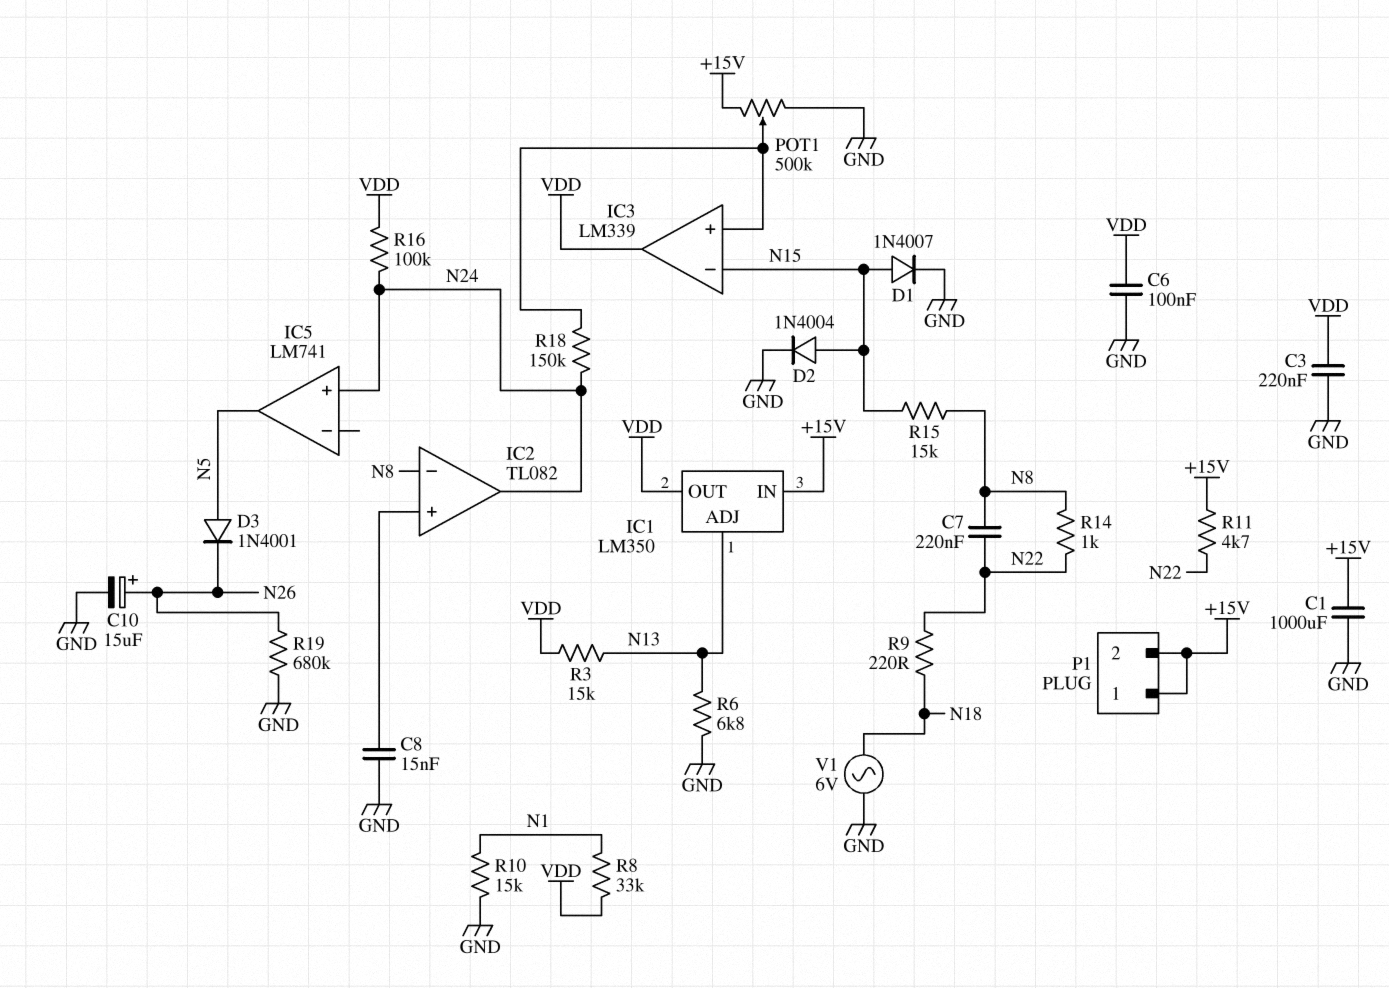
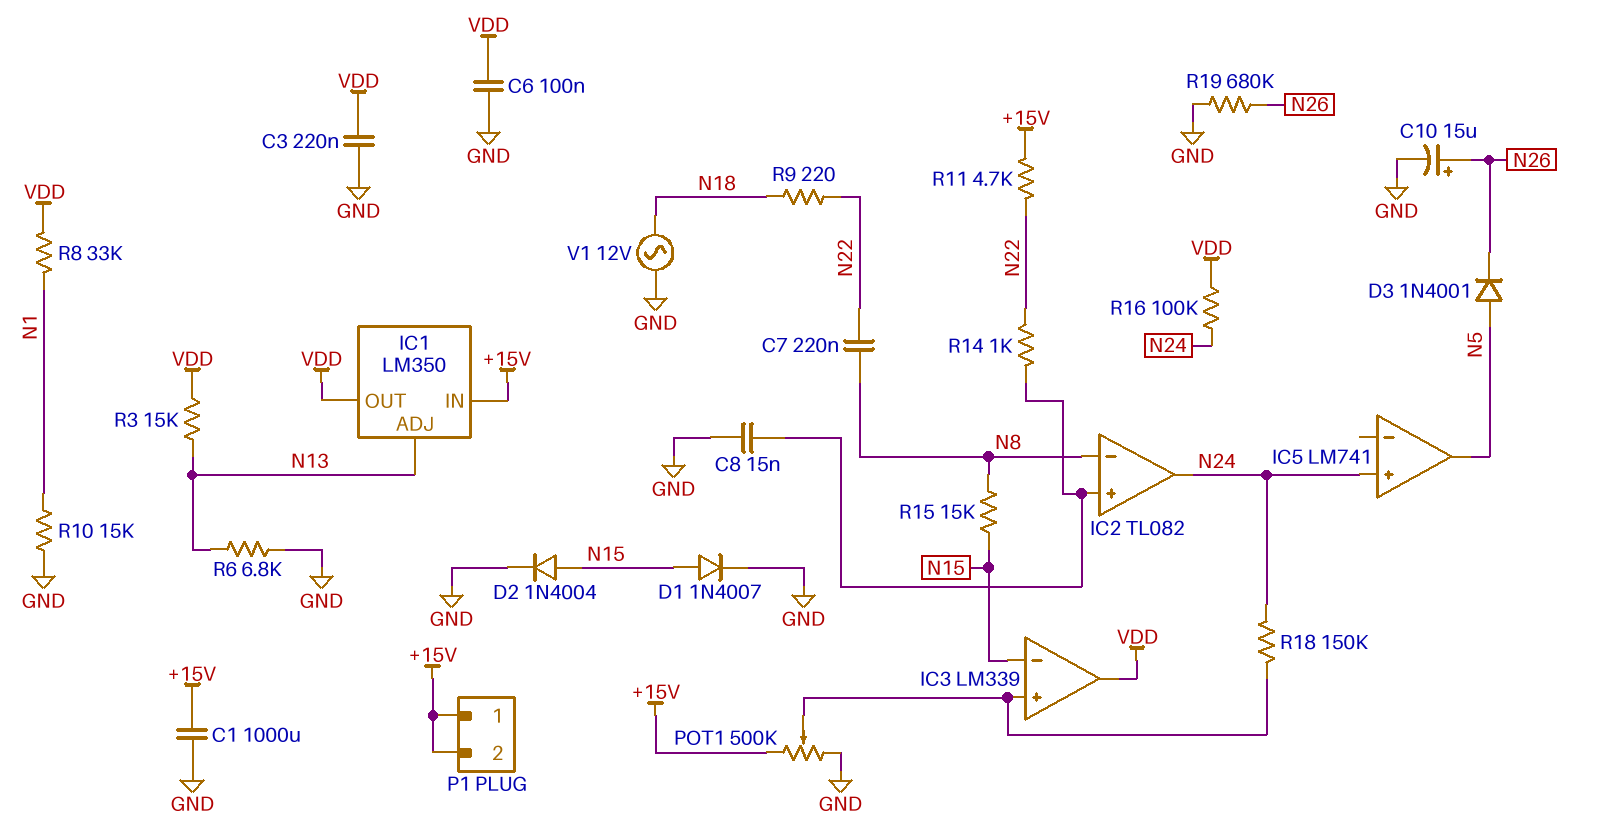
R14: 1k (N8, N22) -> 1k (IC2/in+, N22)
V1: AC 6V (GND, N18) -> AC 12V (GND, N18)

